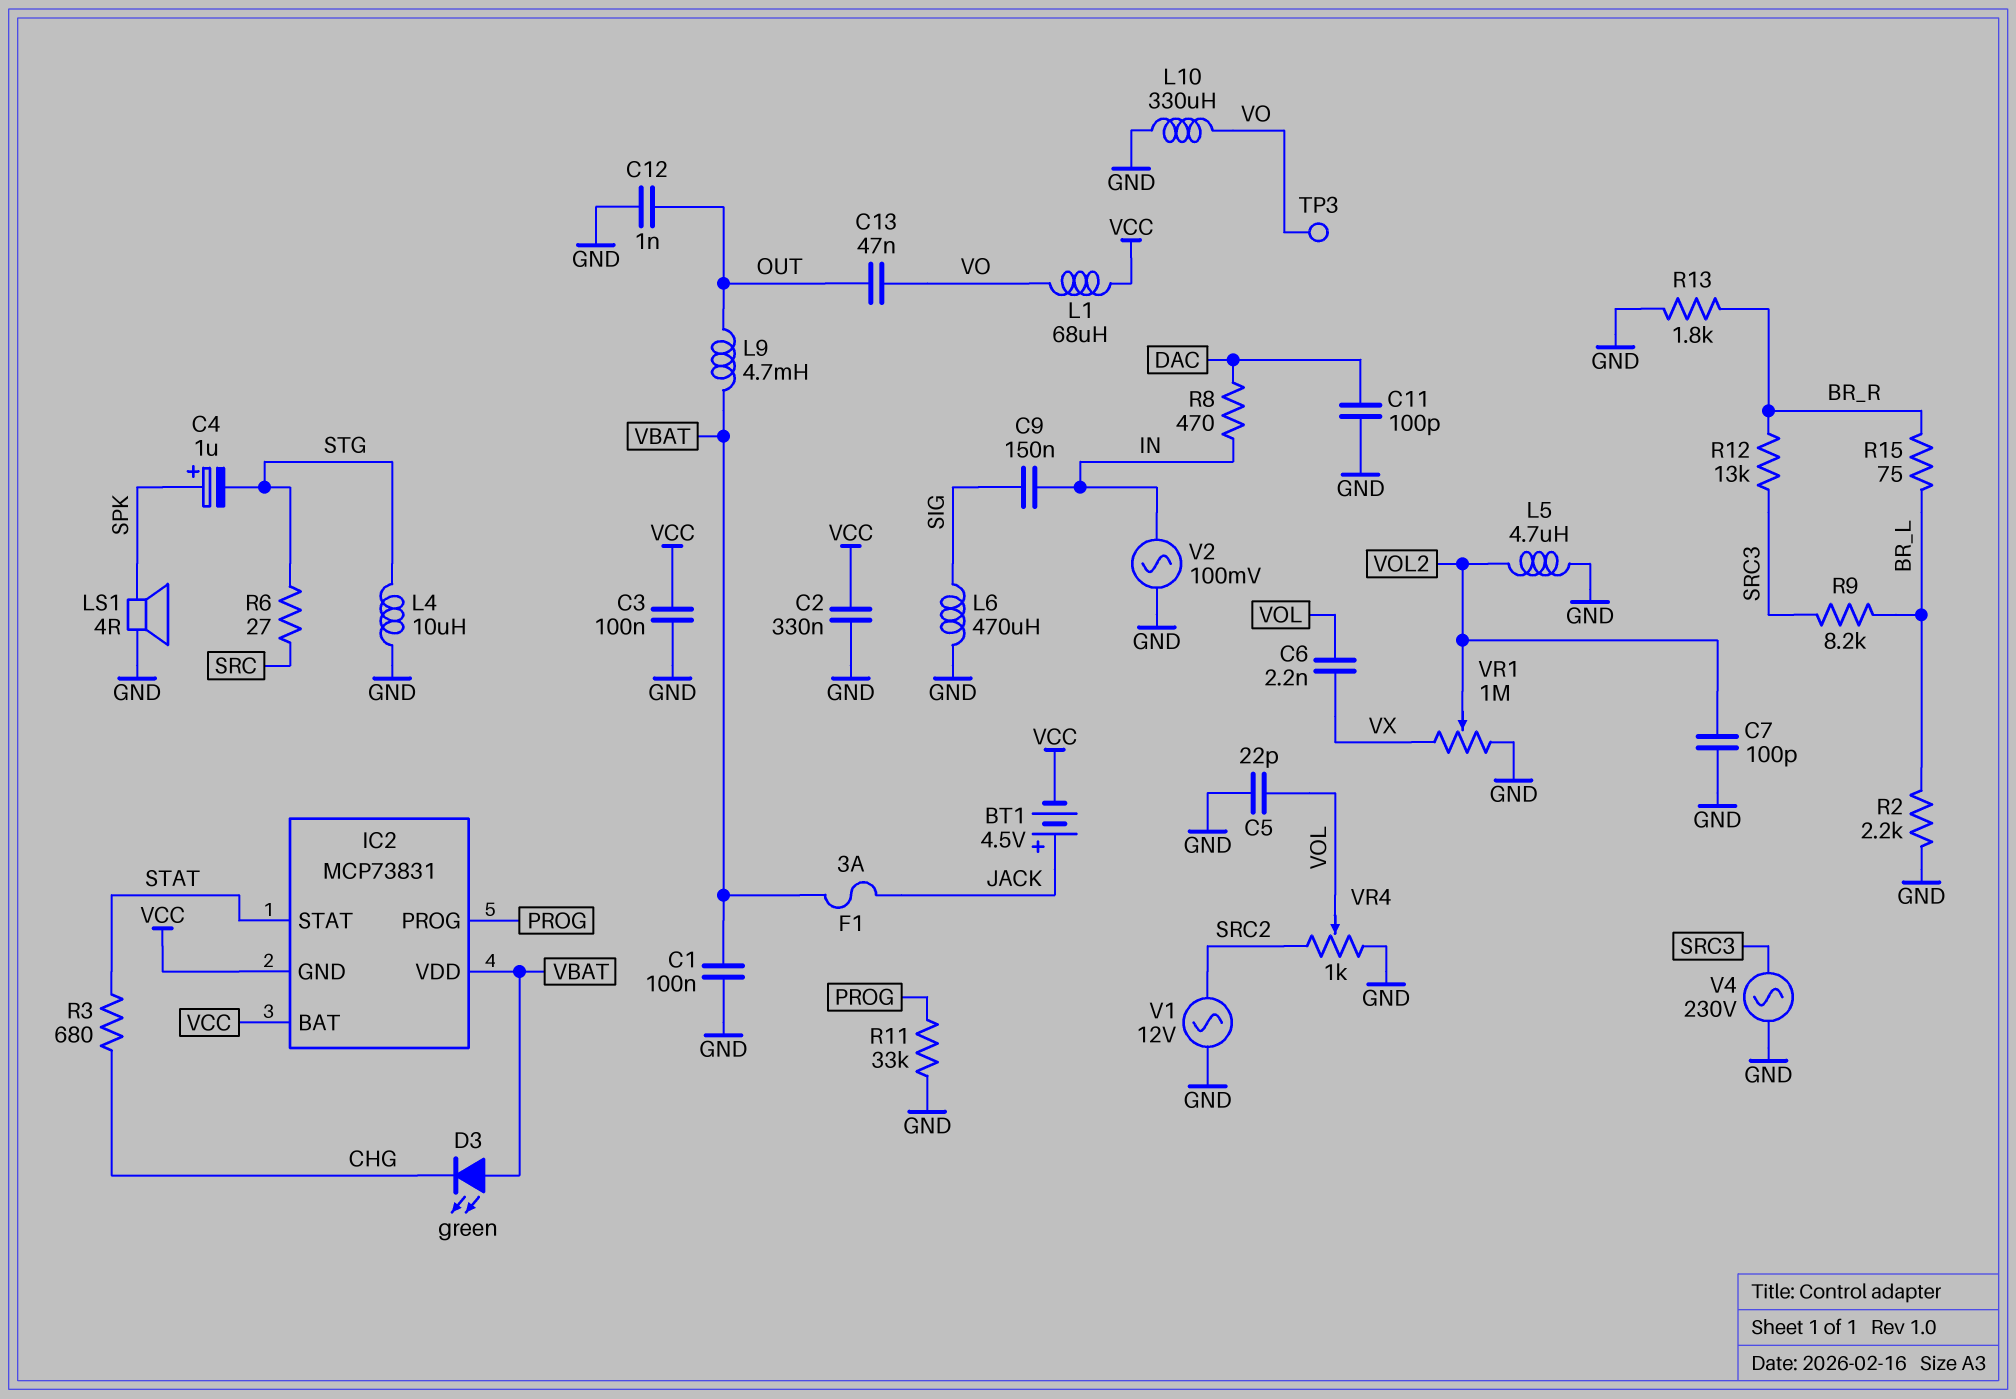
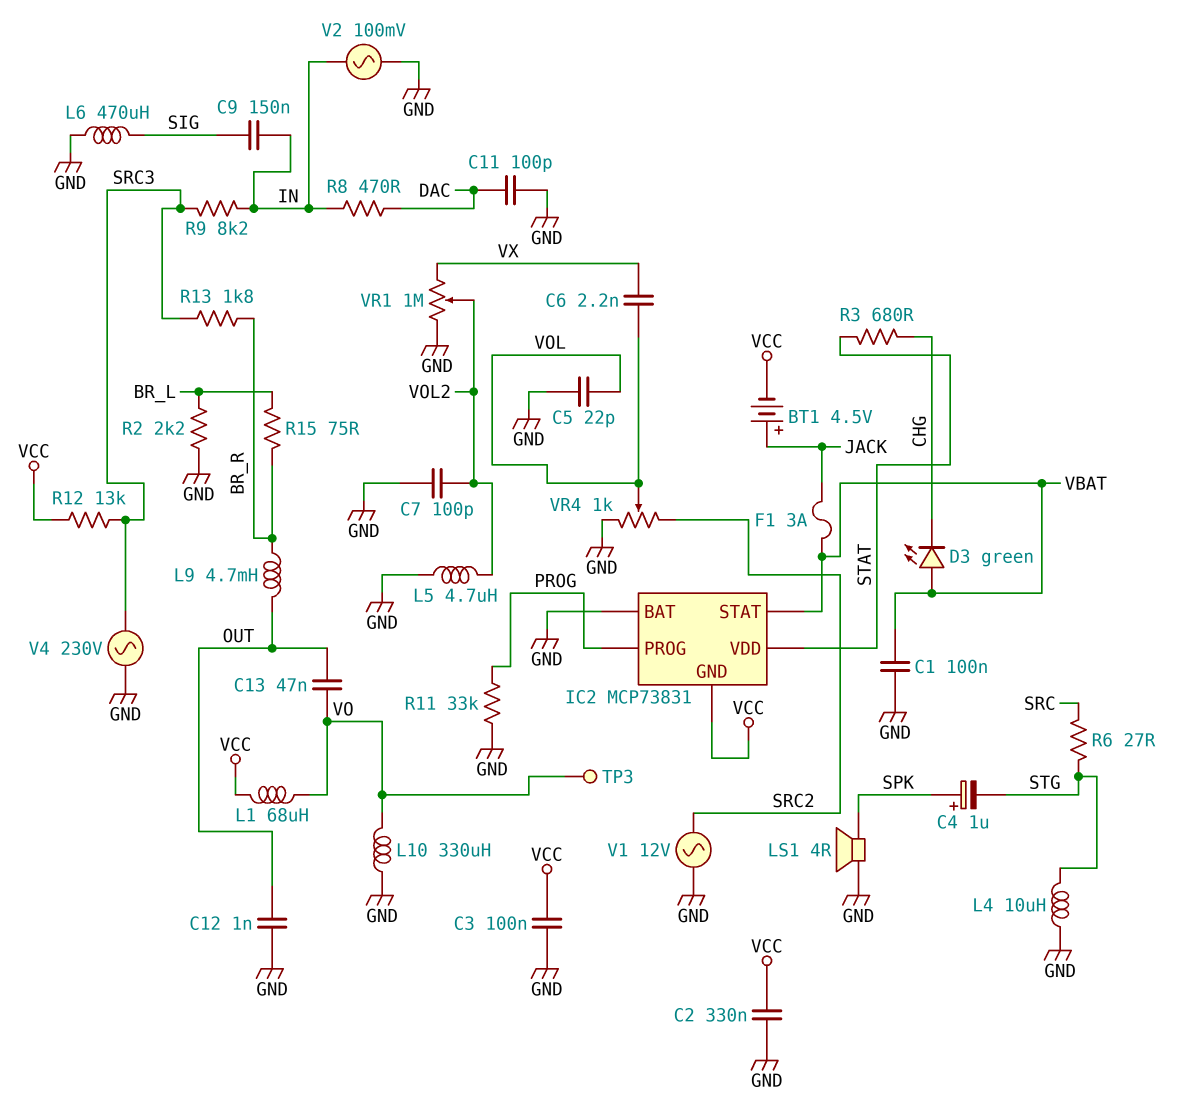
IC2 pin BAT: VCC -> GND
IC2 pin STAT: STAT -> VBAT
IC2 pin VDD: VBAT -> STAT
L9: 4.7mH (OUT, VBAT) -> 4.7mH (BR_R, OUT)
R9: 8.2k (BR_L, SRC3) -> 8.2k (IN, SRC3)
R12: 13k (BR_R, SRC3) -> 13k (SRC3, VCC)
R13: 1.8k (BR_R, GND) -> 1.8k (BR_R, SRC3)

